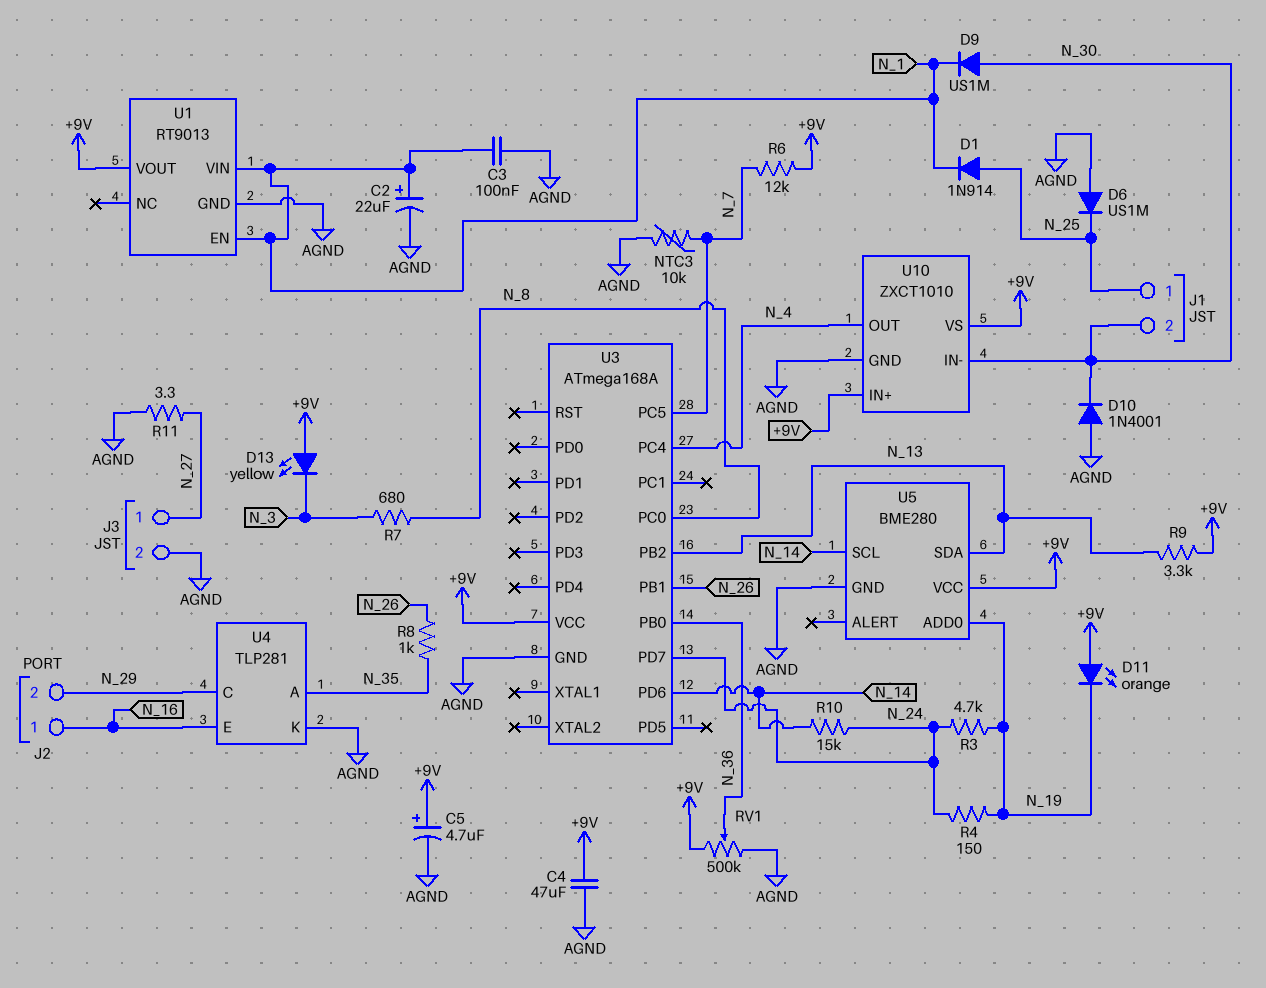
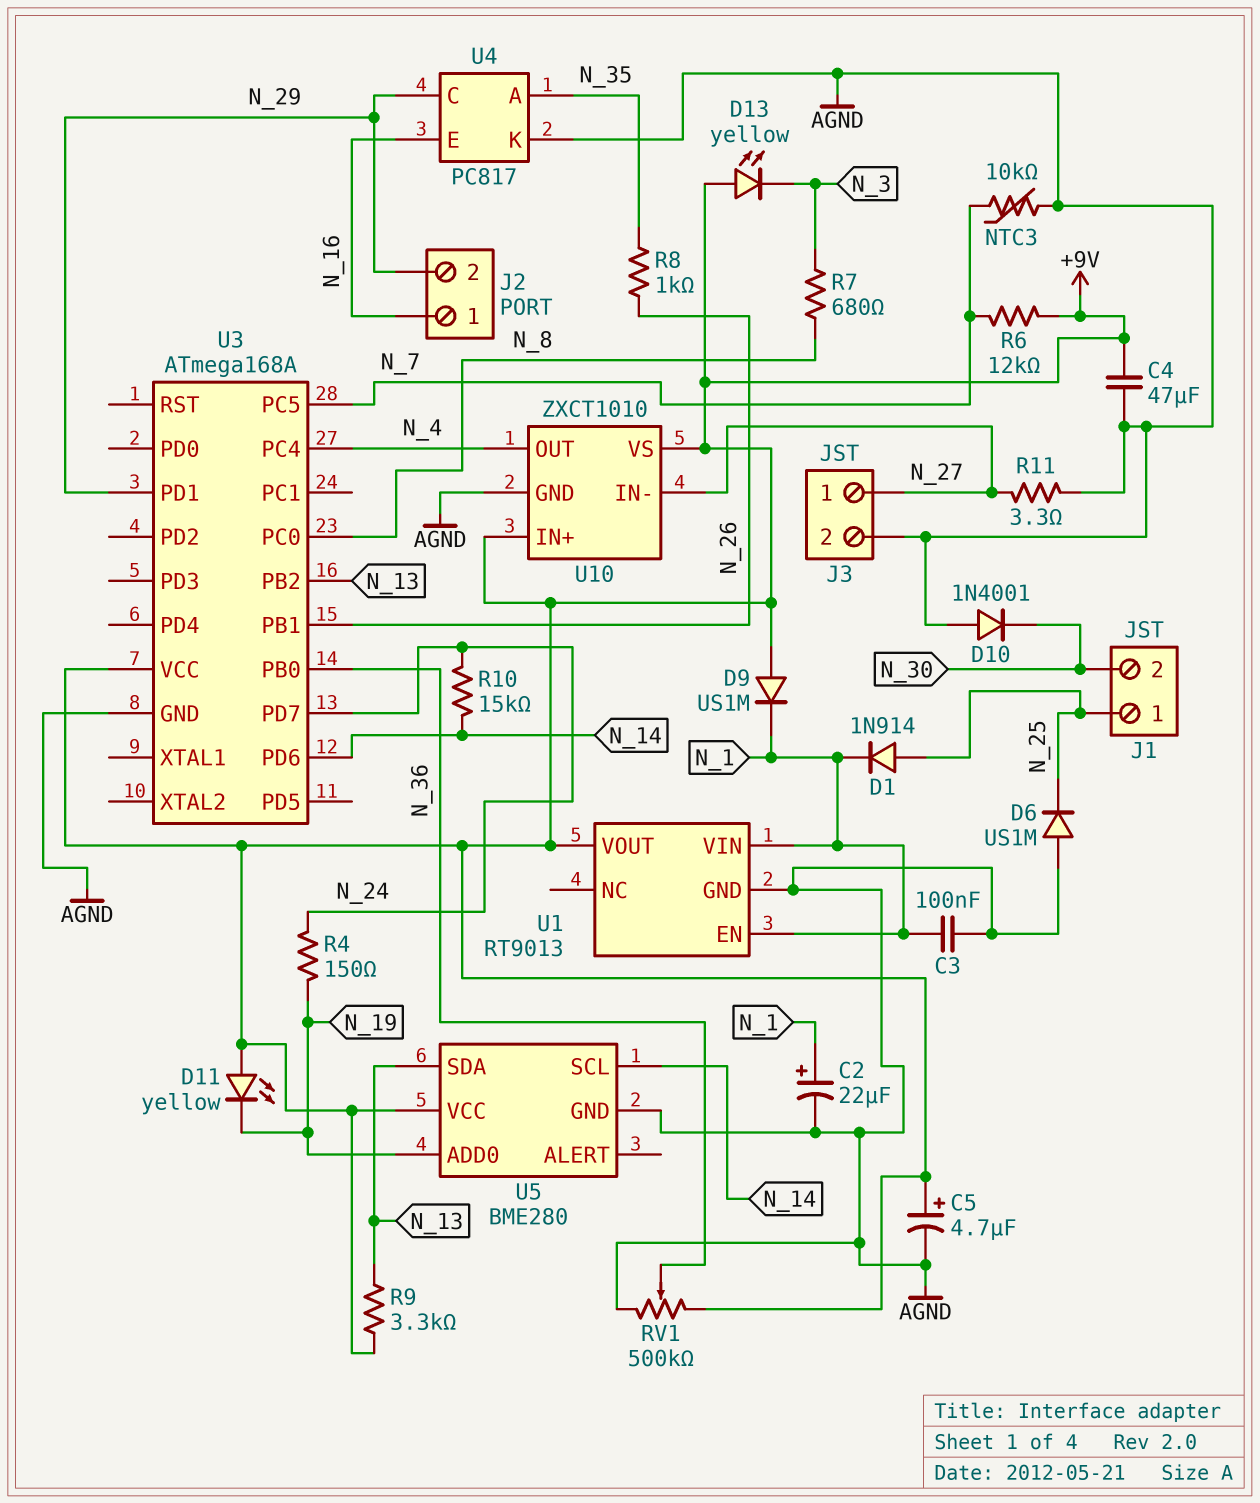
D9: diode US1M (A N_30, K N_1) -> diode US1M (A +9V, K N_1)
D11: LED orange (A +9V, K N_19) -> LED yellow (A +9V, K N_19)
R3: 4.7k (N_19, N_24) -> none
U3 pin PD1: none -> N_29
U4: TLP281 -> PC817
U10 pin IN-: N_30 -> N_27

